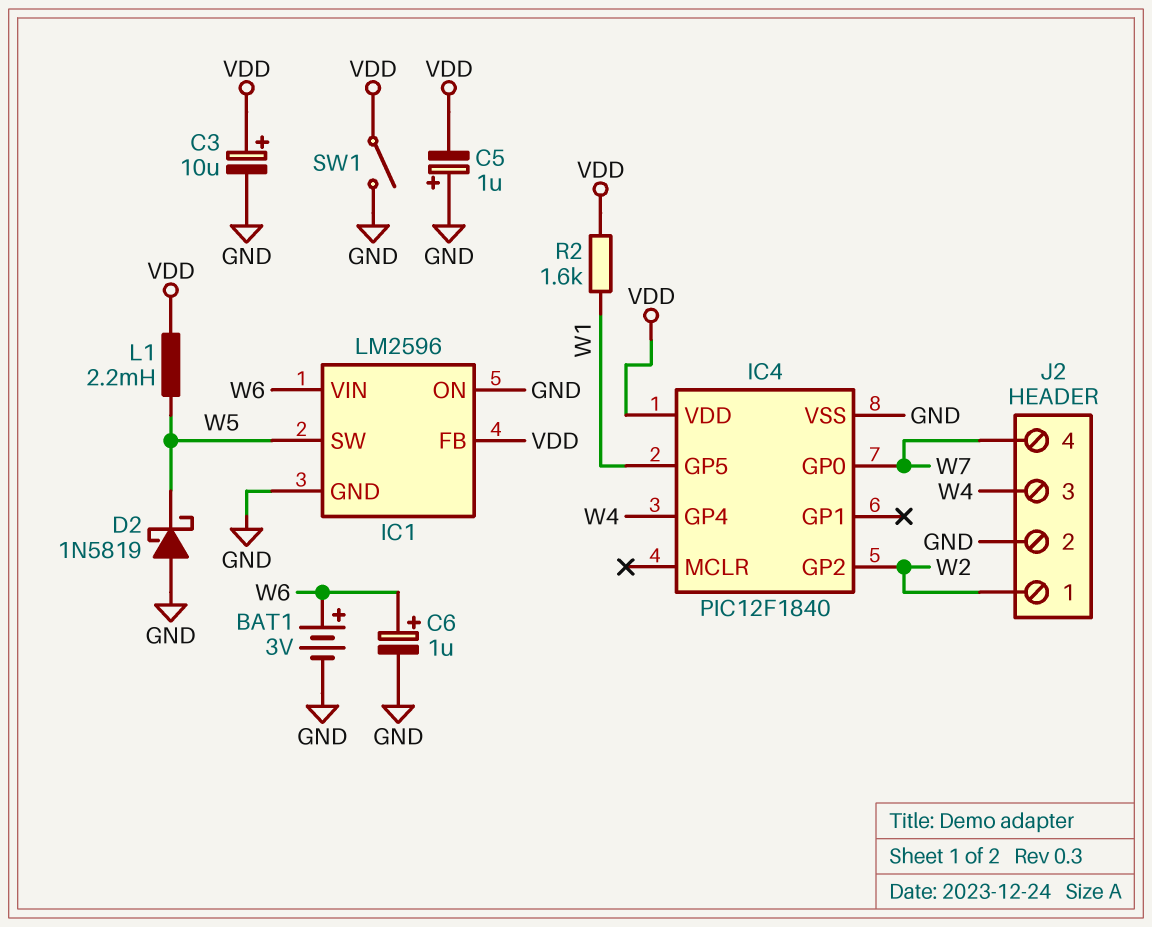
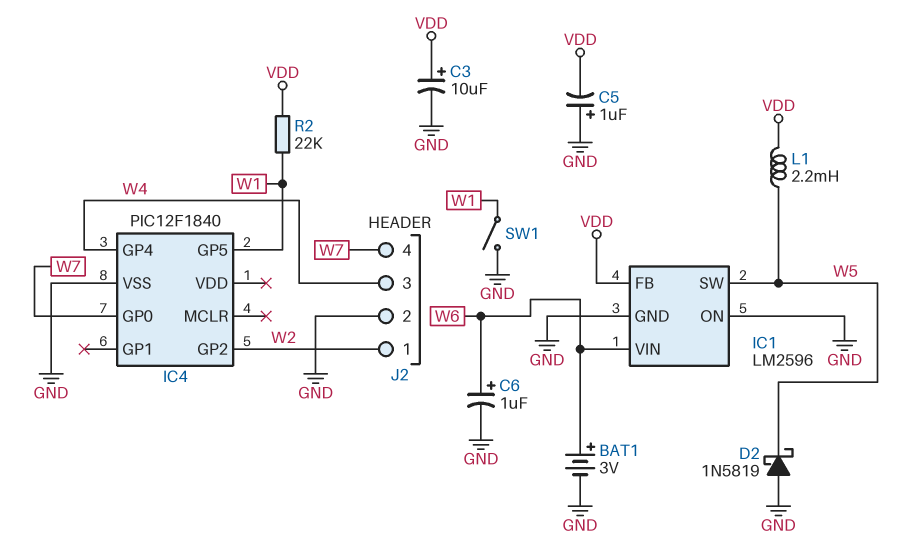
IC4 pin VDD: VDD -> none
R2: 1.6k (VDD, W1) -> 22k (VDD, W1)
SW1: switch (GND, VDD) -> switch (GND, W1)

